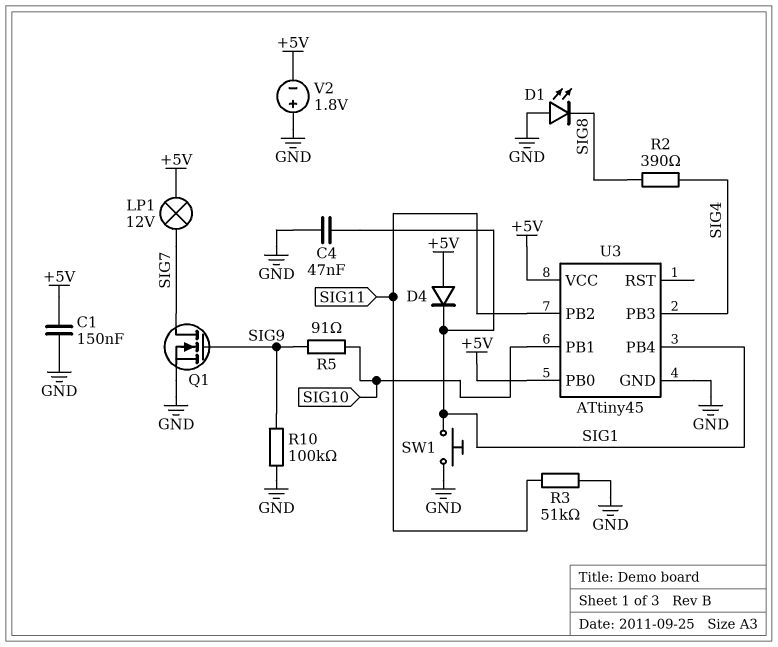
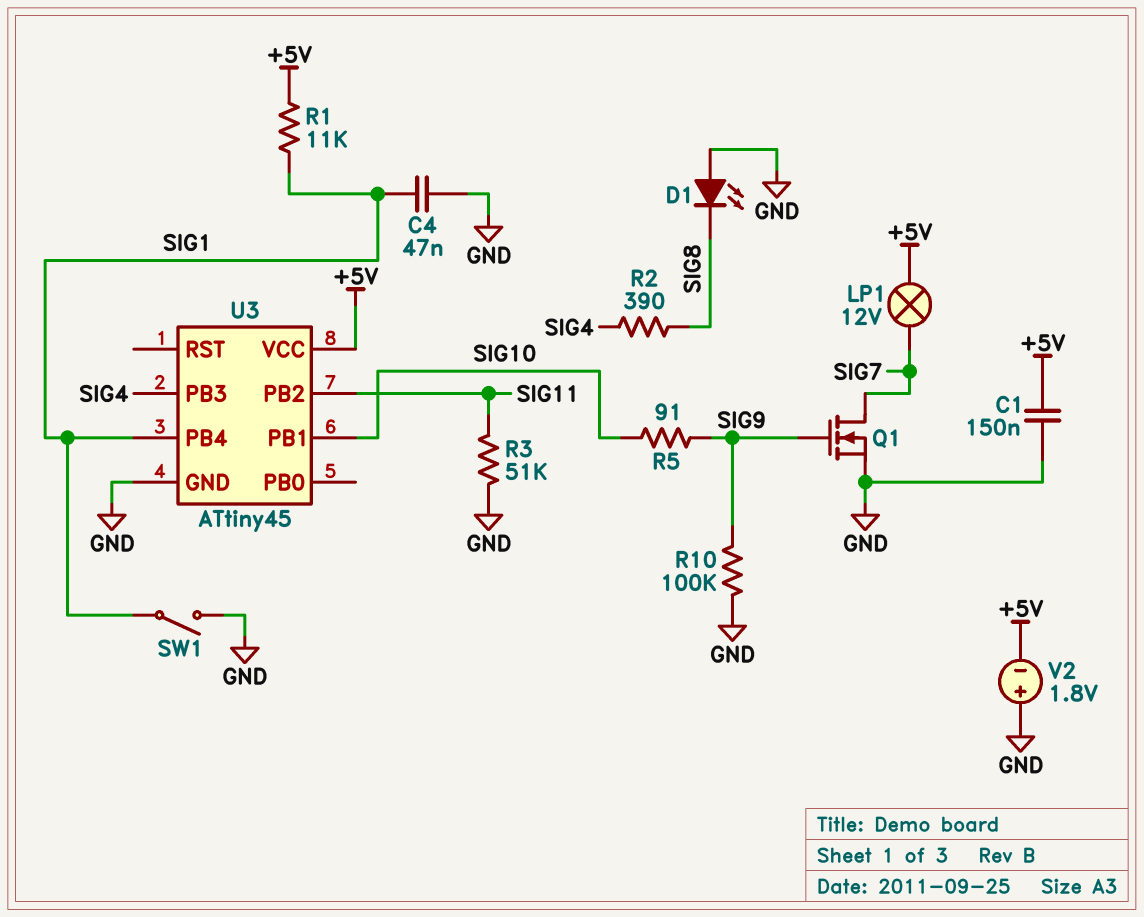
D4: diode (A +5V, K SIG1) -> none
R1: none -> 11k (+5V, SIG1)
SW1: button (GND, SIG1) -> switch (GND, SIG1)
U3 pin PB0: +5V -> none

